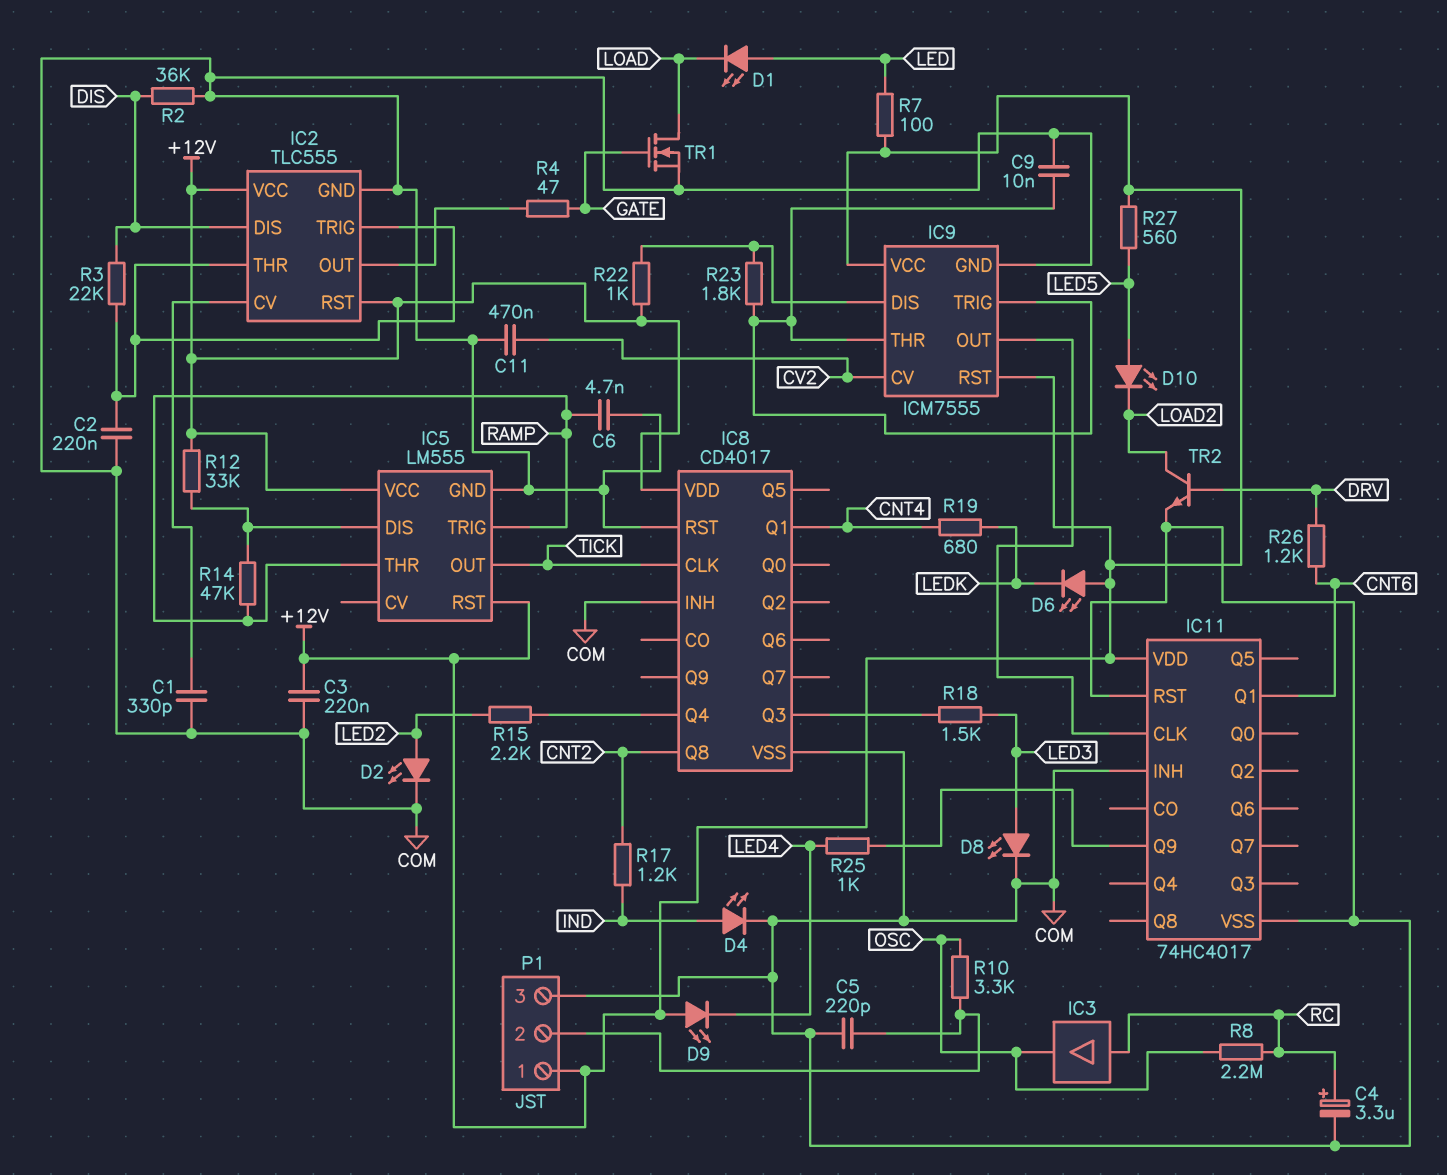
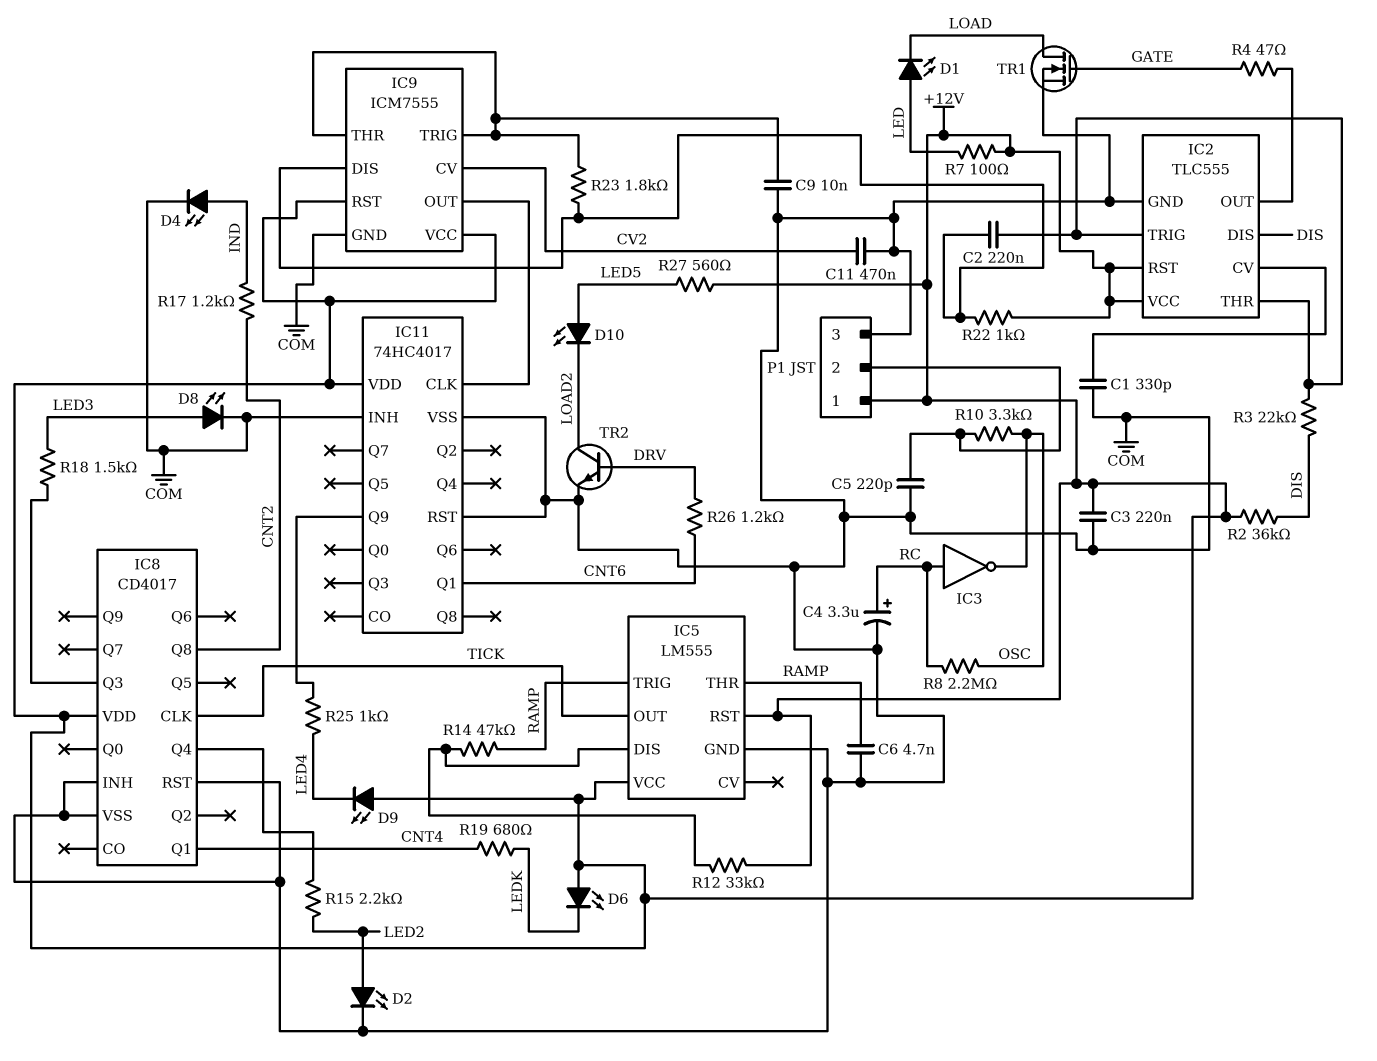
C2: 220nF (COM, IC2/THR) -> 220nF (IC2/THR, IC9/DIS)
IC3: buffer (in RC, out OSC) -> NOT (in RC, out OSC)
R2: 36k (COM, DIS) -> 36k (+12V, DIS)

